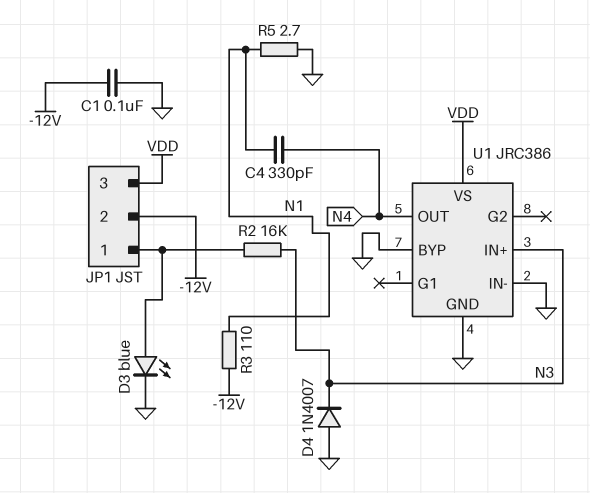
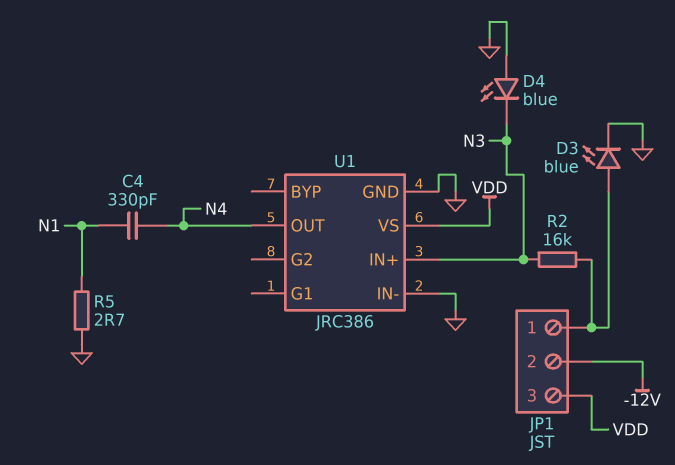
C1: 100nF (-12V, GND) -> none
D4: diode 1N4007 (A GND, K N3) -> LED blue (A GND, K N3)
R3: 110 (-12V, N1) -> none
U1 pin BYP: GND -> none

